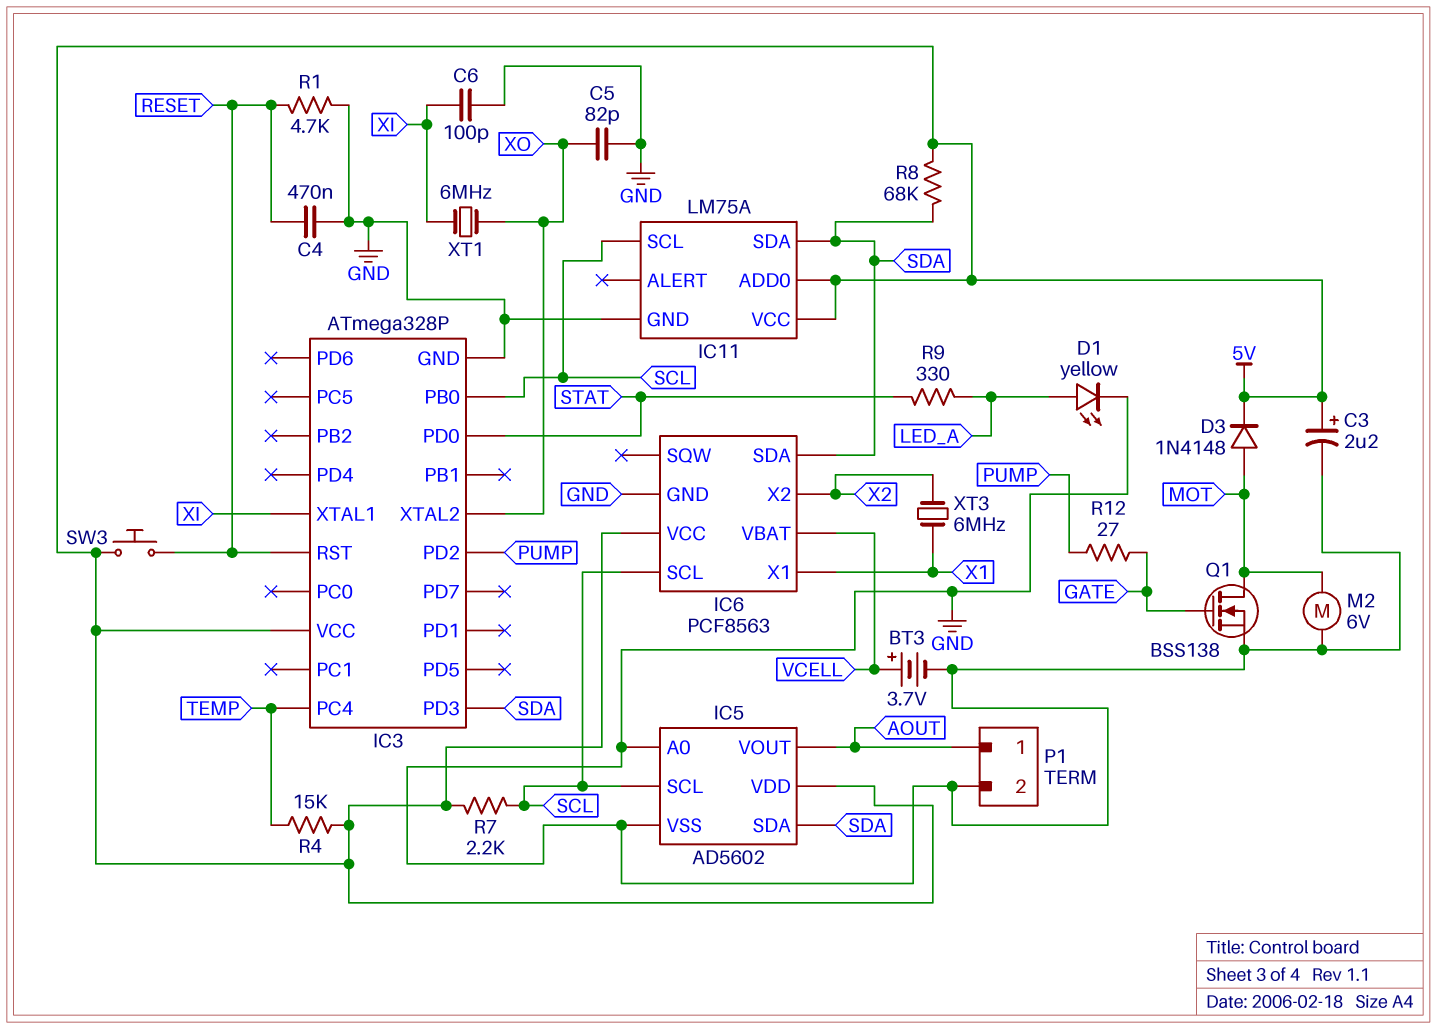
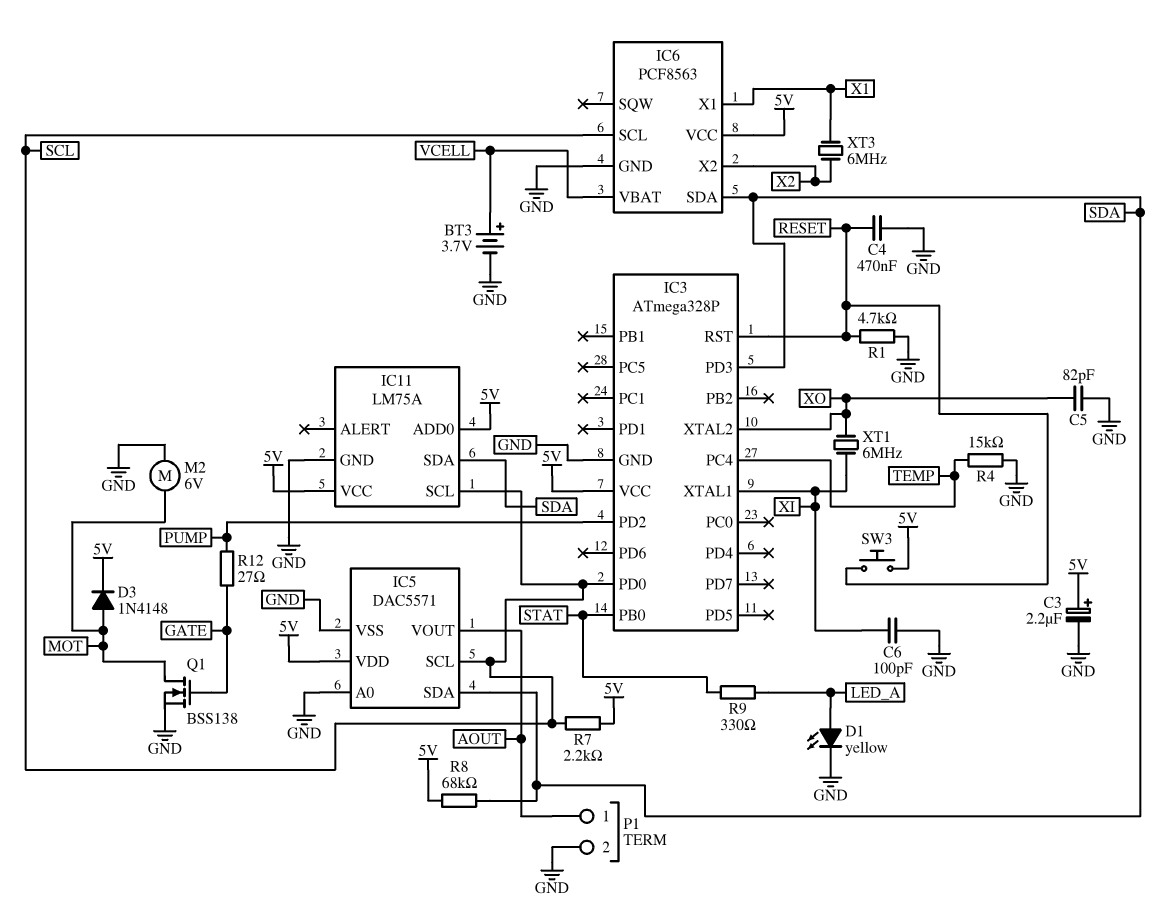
IC3 pin PB0: SCL -> STAT
IC3 pin PD0: STAT -> SCL
IC5: AD5602 -> DAC5571
R4: 15k (5V, TEMP) -> 15k (GND, TEMP)

